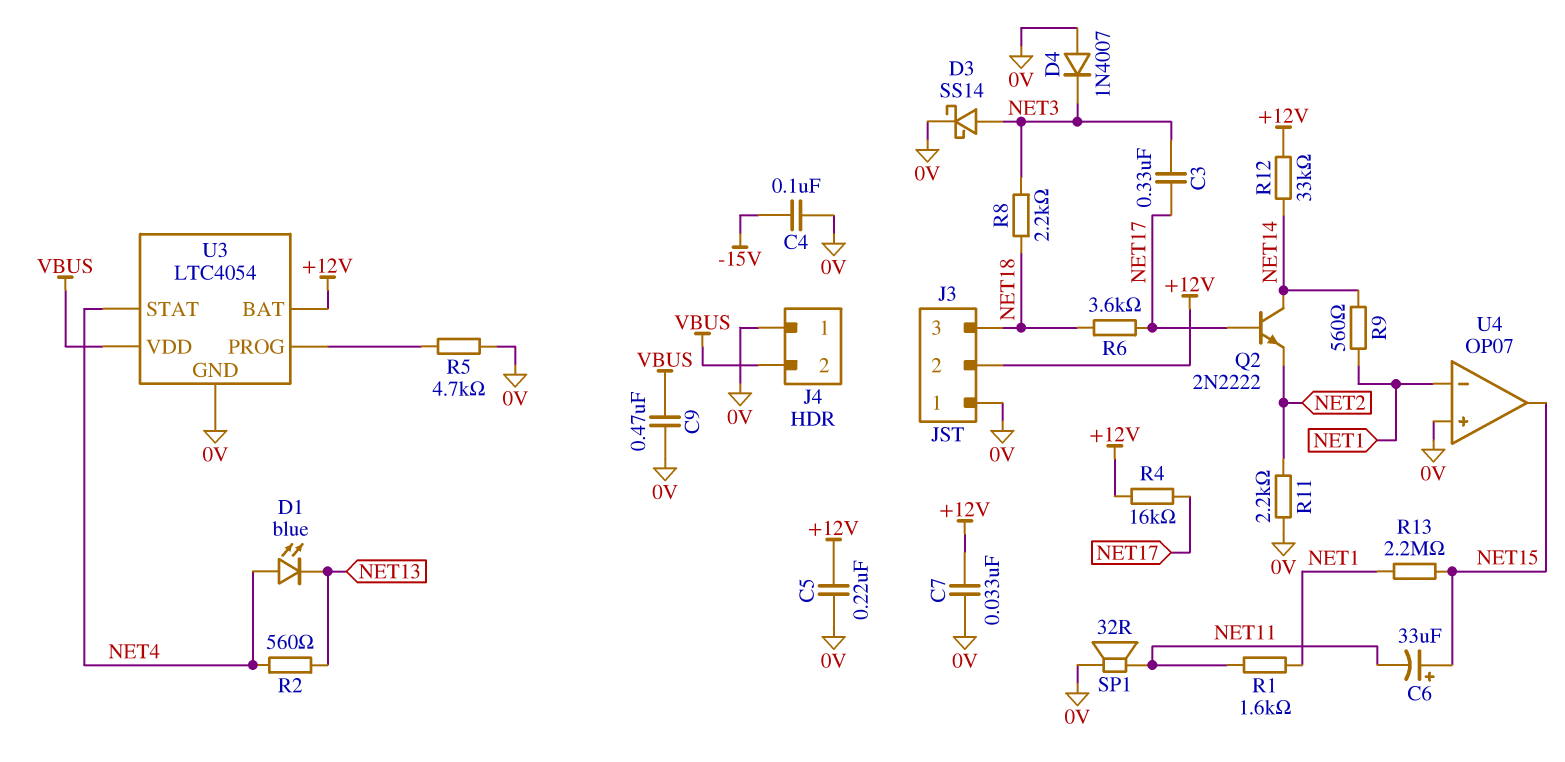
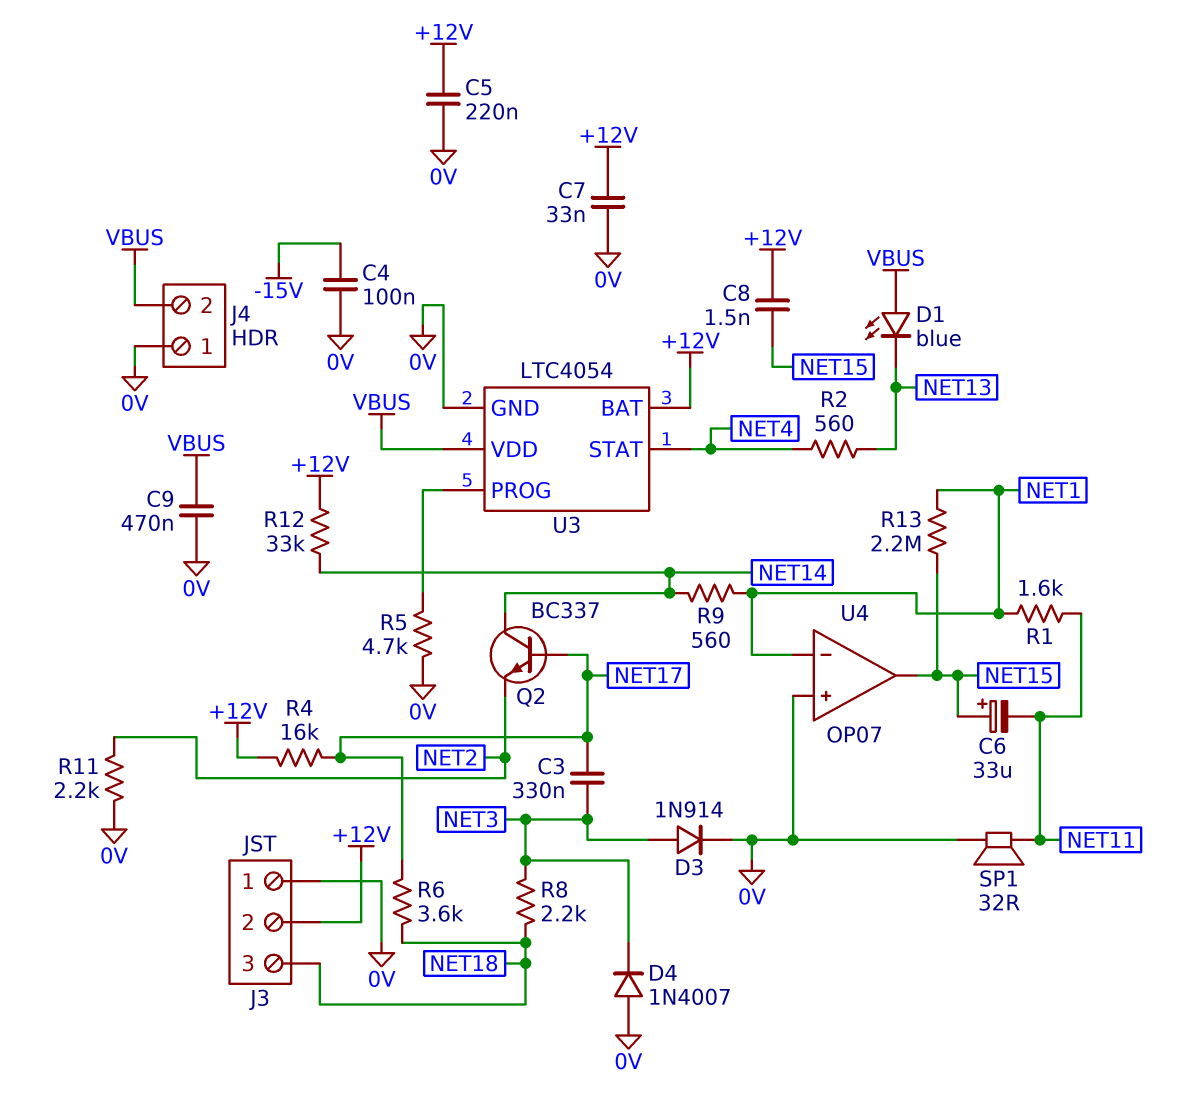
C8: none -> 1.5nF (+12V, NET15)
D1: LED blue (A NET4, K NET13) -> LED blue (A VBUS, K NET13)
D3: schottky SS14 (A NET3, K 0V) -> diode 1N914 (A NET3, K 0V)
Q2: NPN 2N2222 (B NET17, C NET14, E NET2) -> NPN BC337 (B NET17, C NET14, E NET2)

